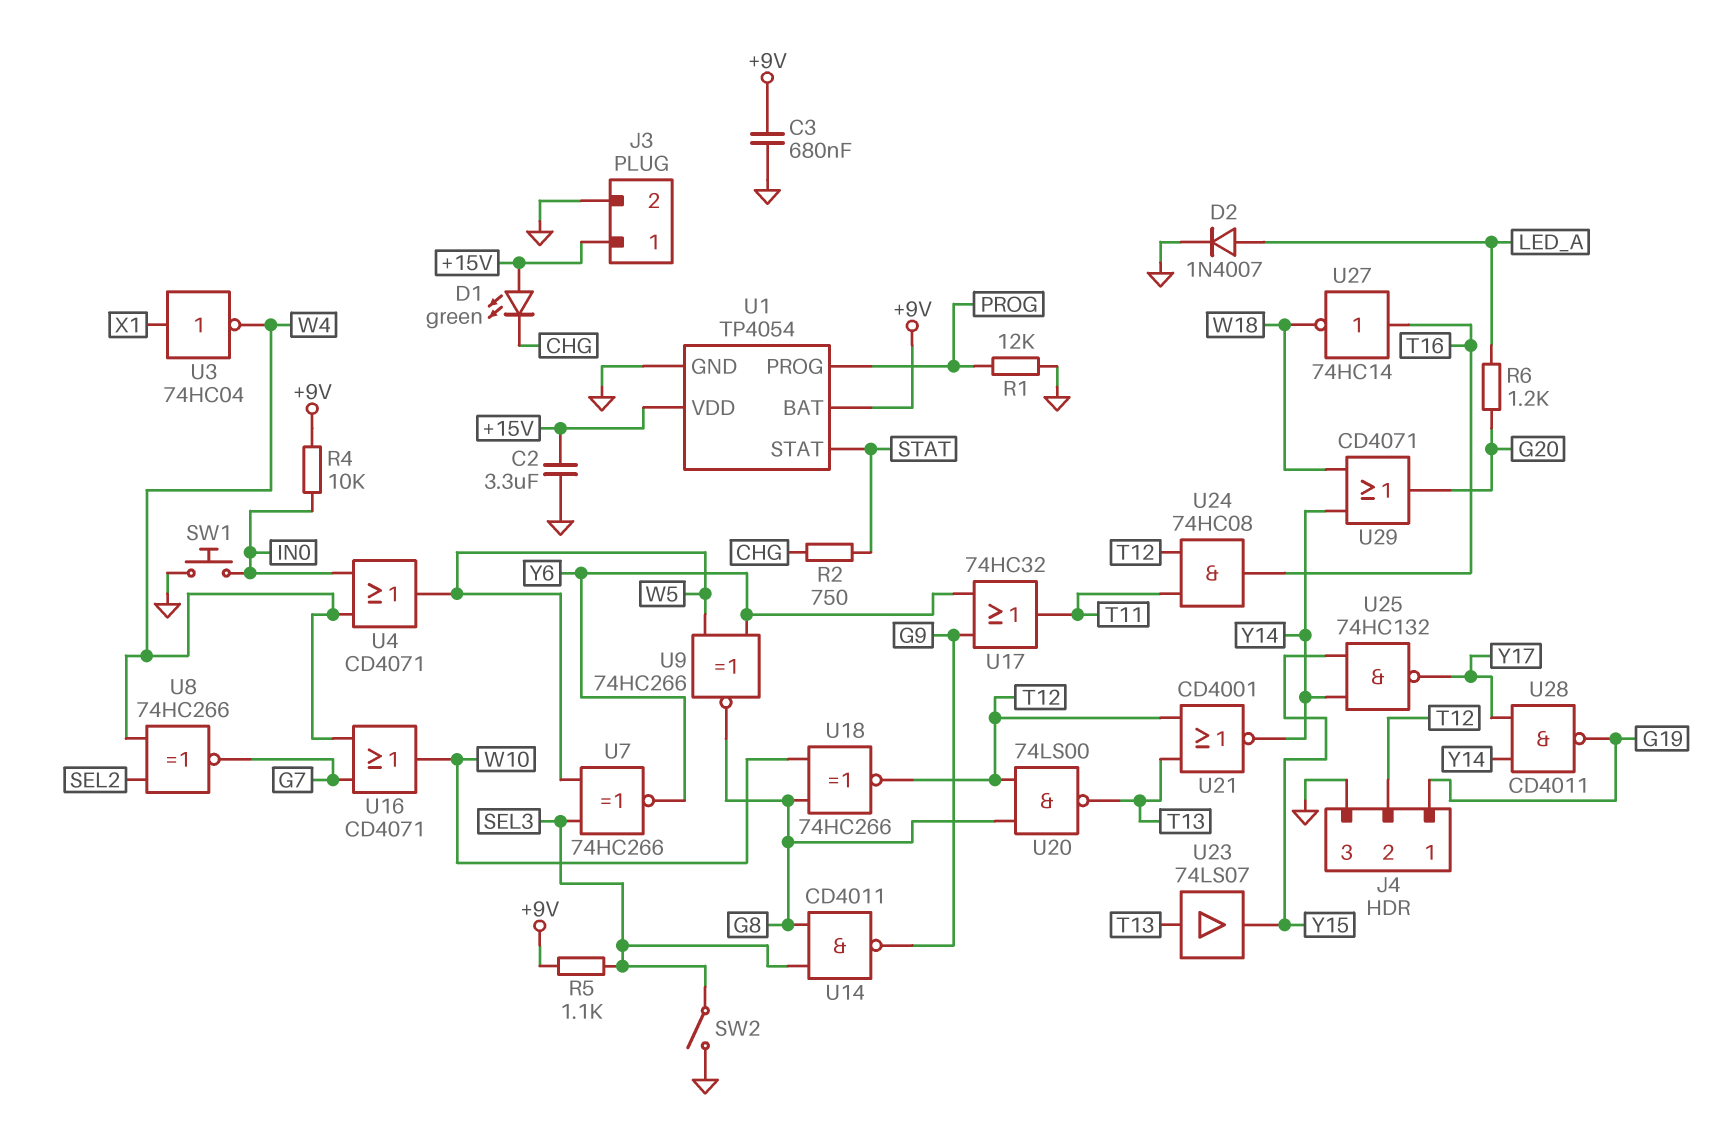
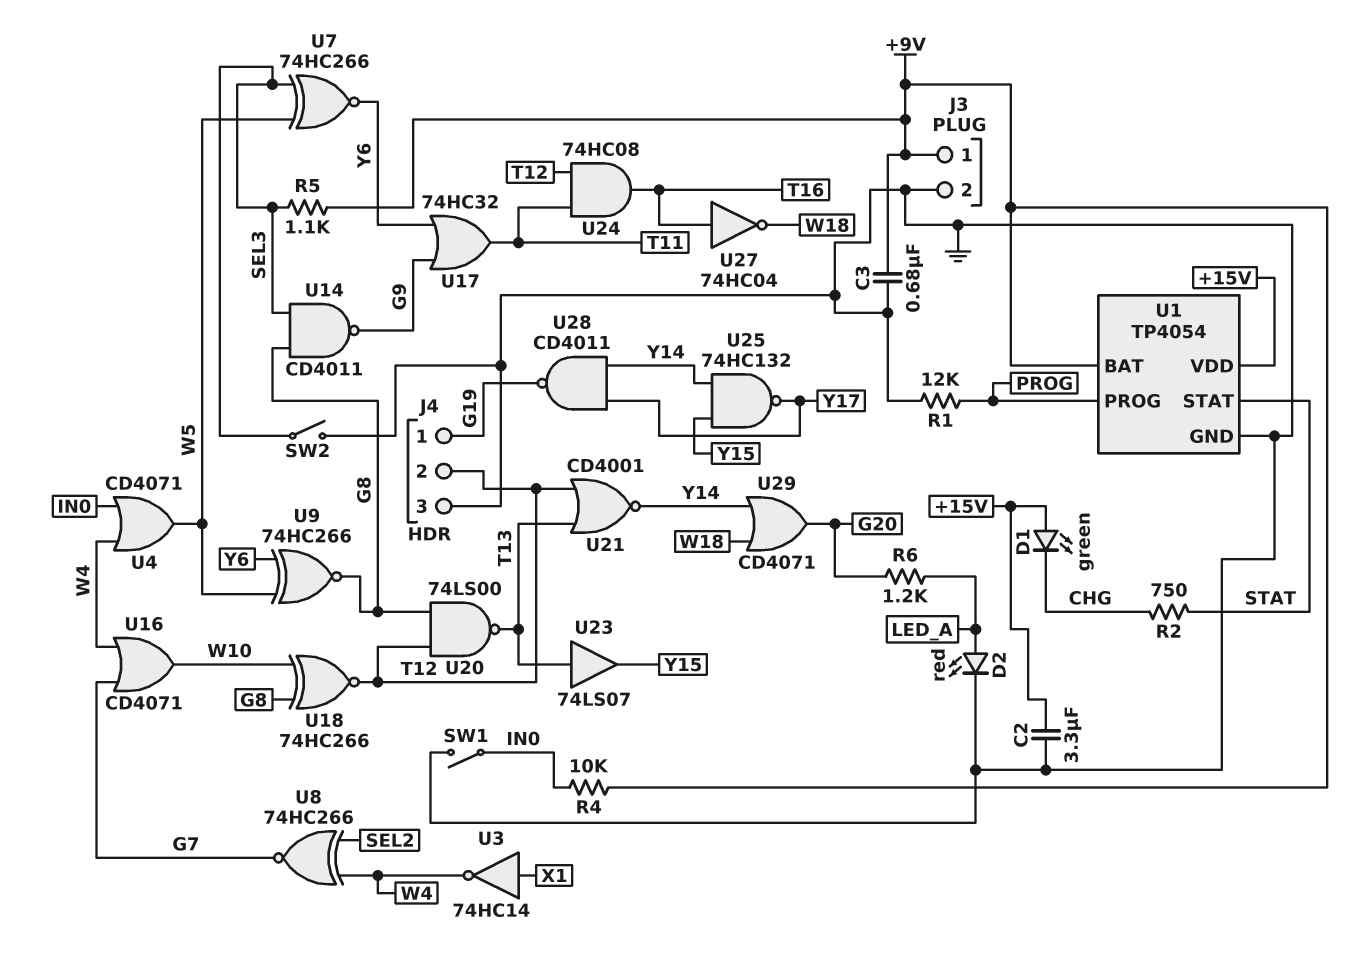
D2: diode 1N4007 (A LED_A, K GND) -> LED red (A LED_A, K GND)
J3 pin 1: +15V -> +9V
SW1: button (GND, IN0) -> switch (GND, IN0)
U3: NOT 74HC04 (in X1, out W4) -> NOT 74HC14 (in X1, out W4)
U27: NOT 74HC14 (in T16, out W18) -> NOT 74HC04 (in T16, out W18)

